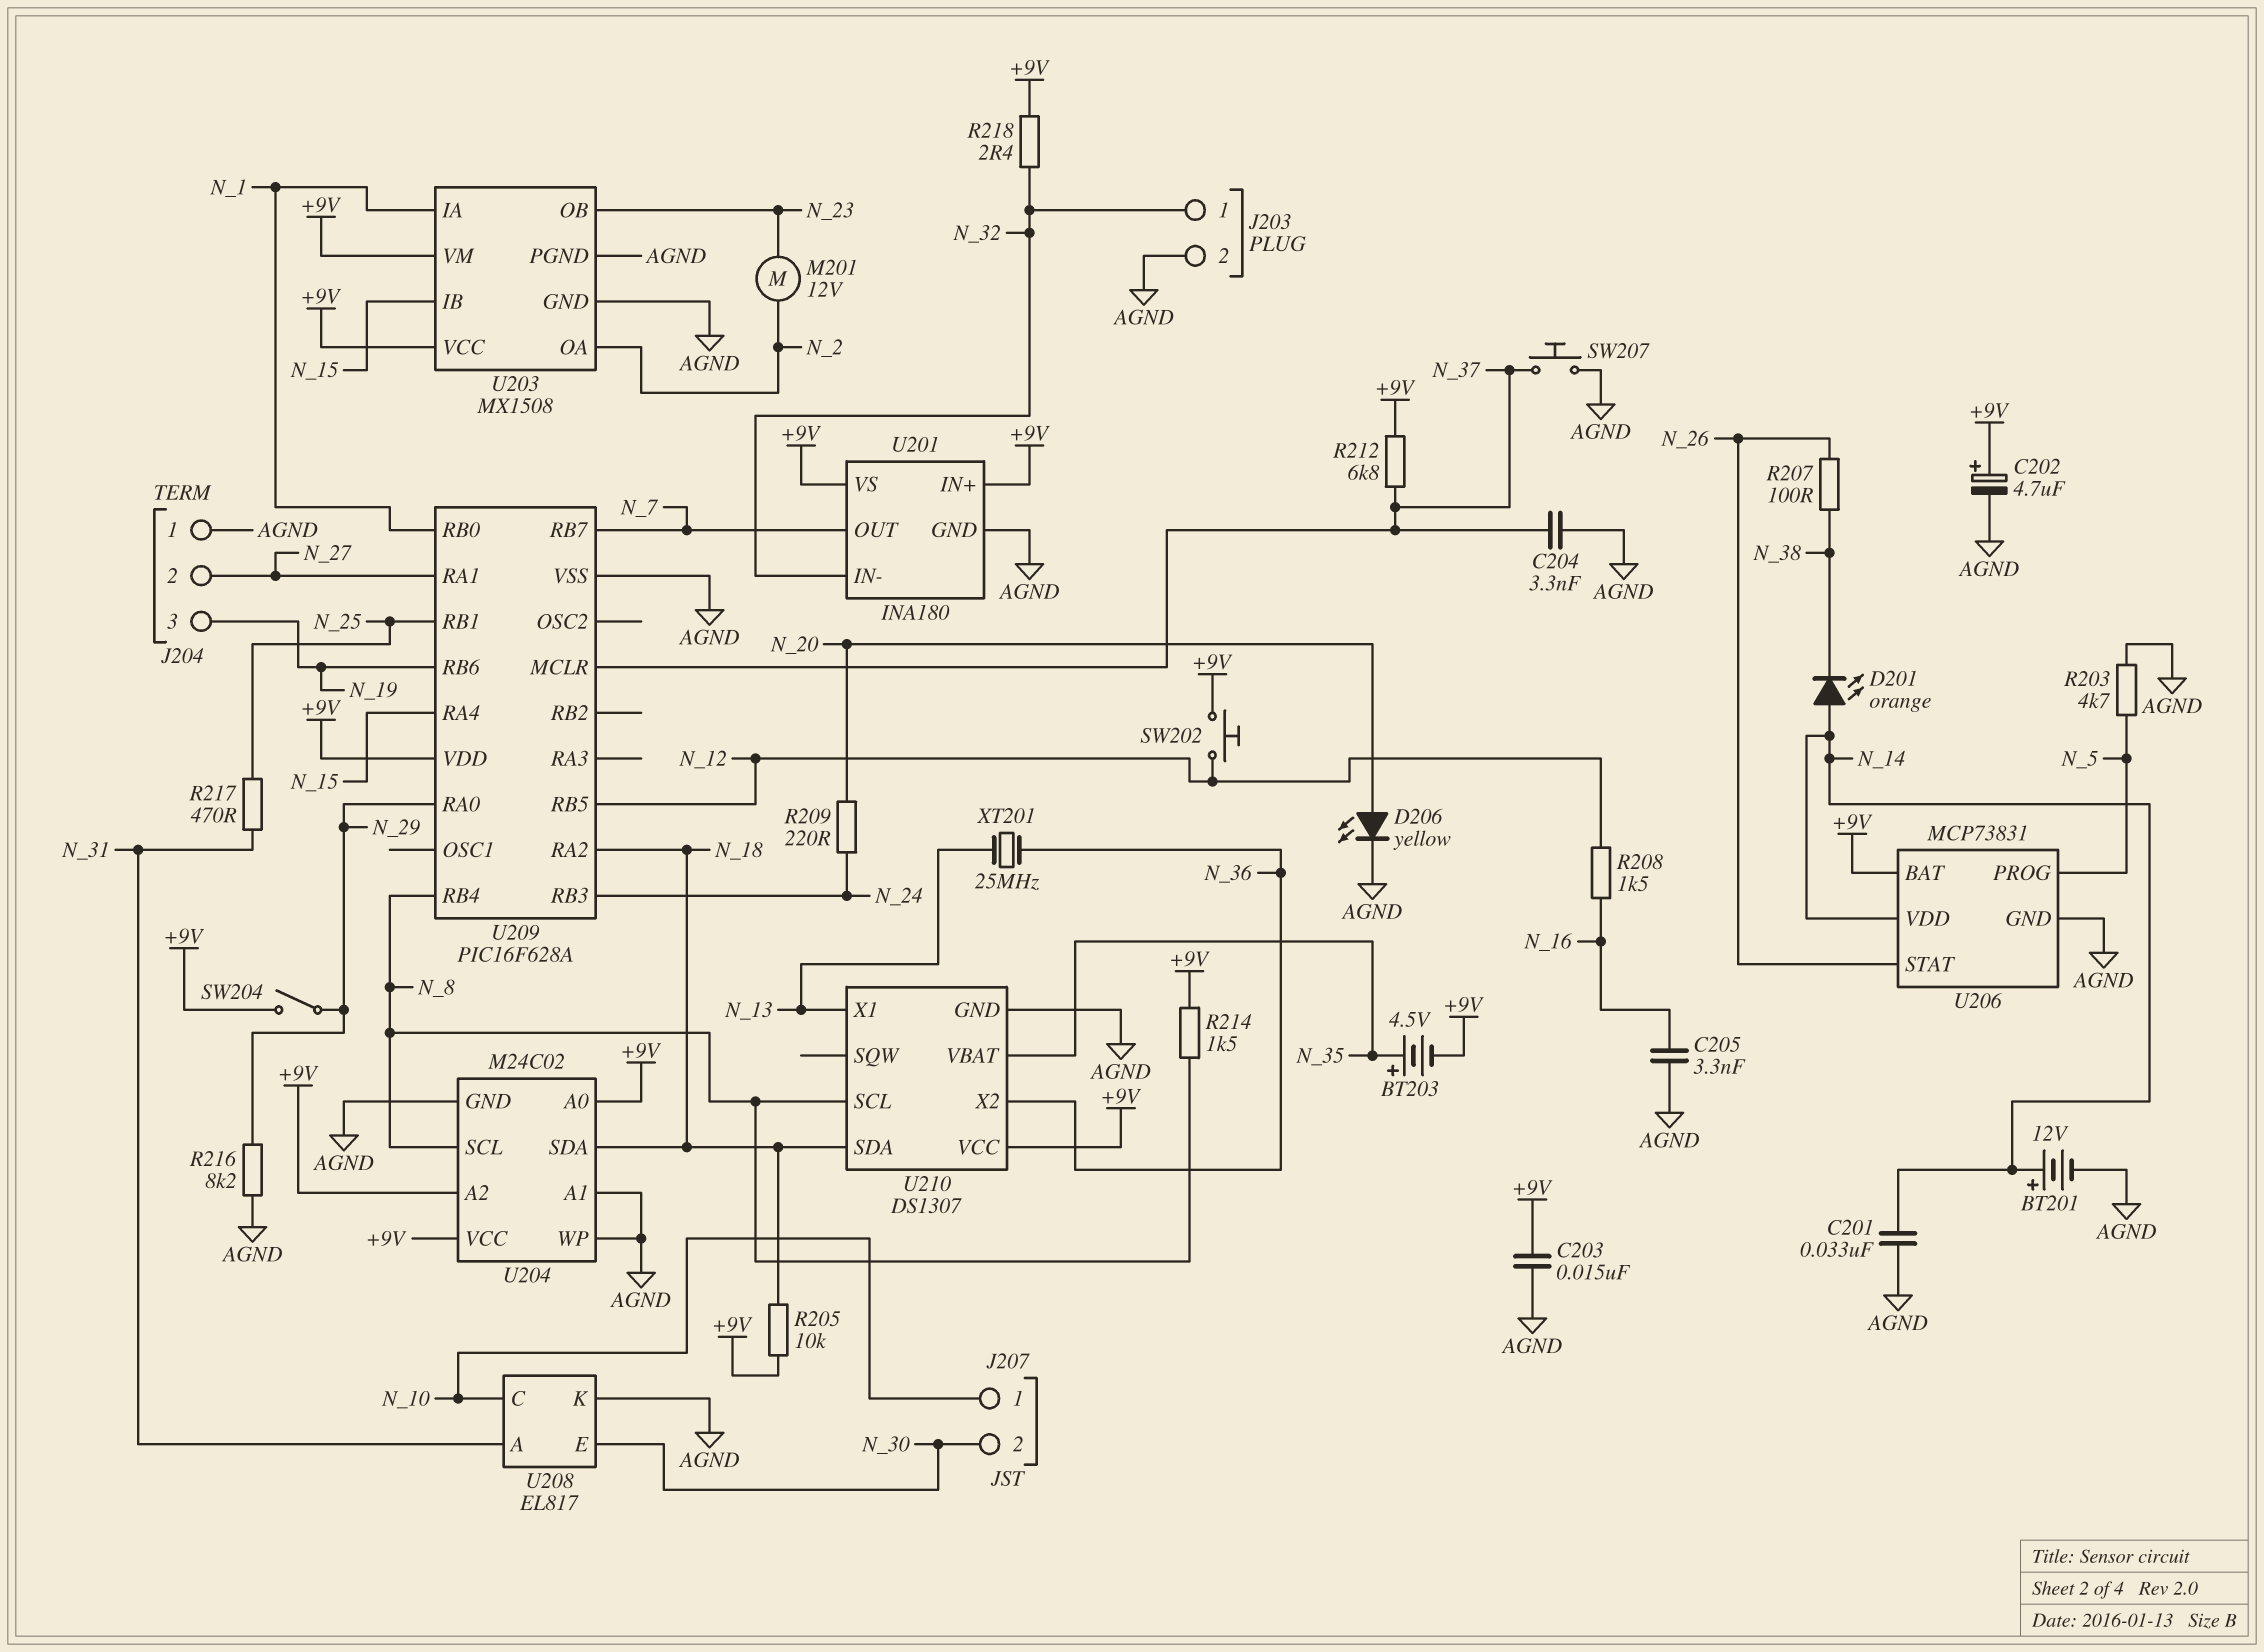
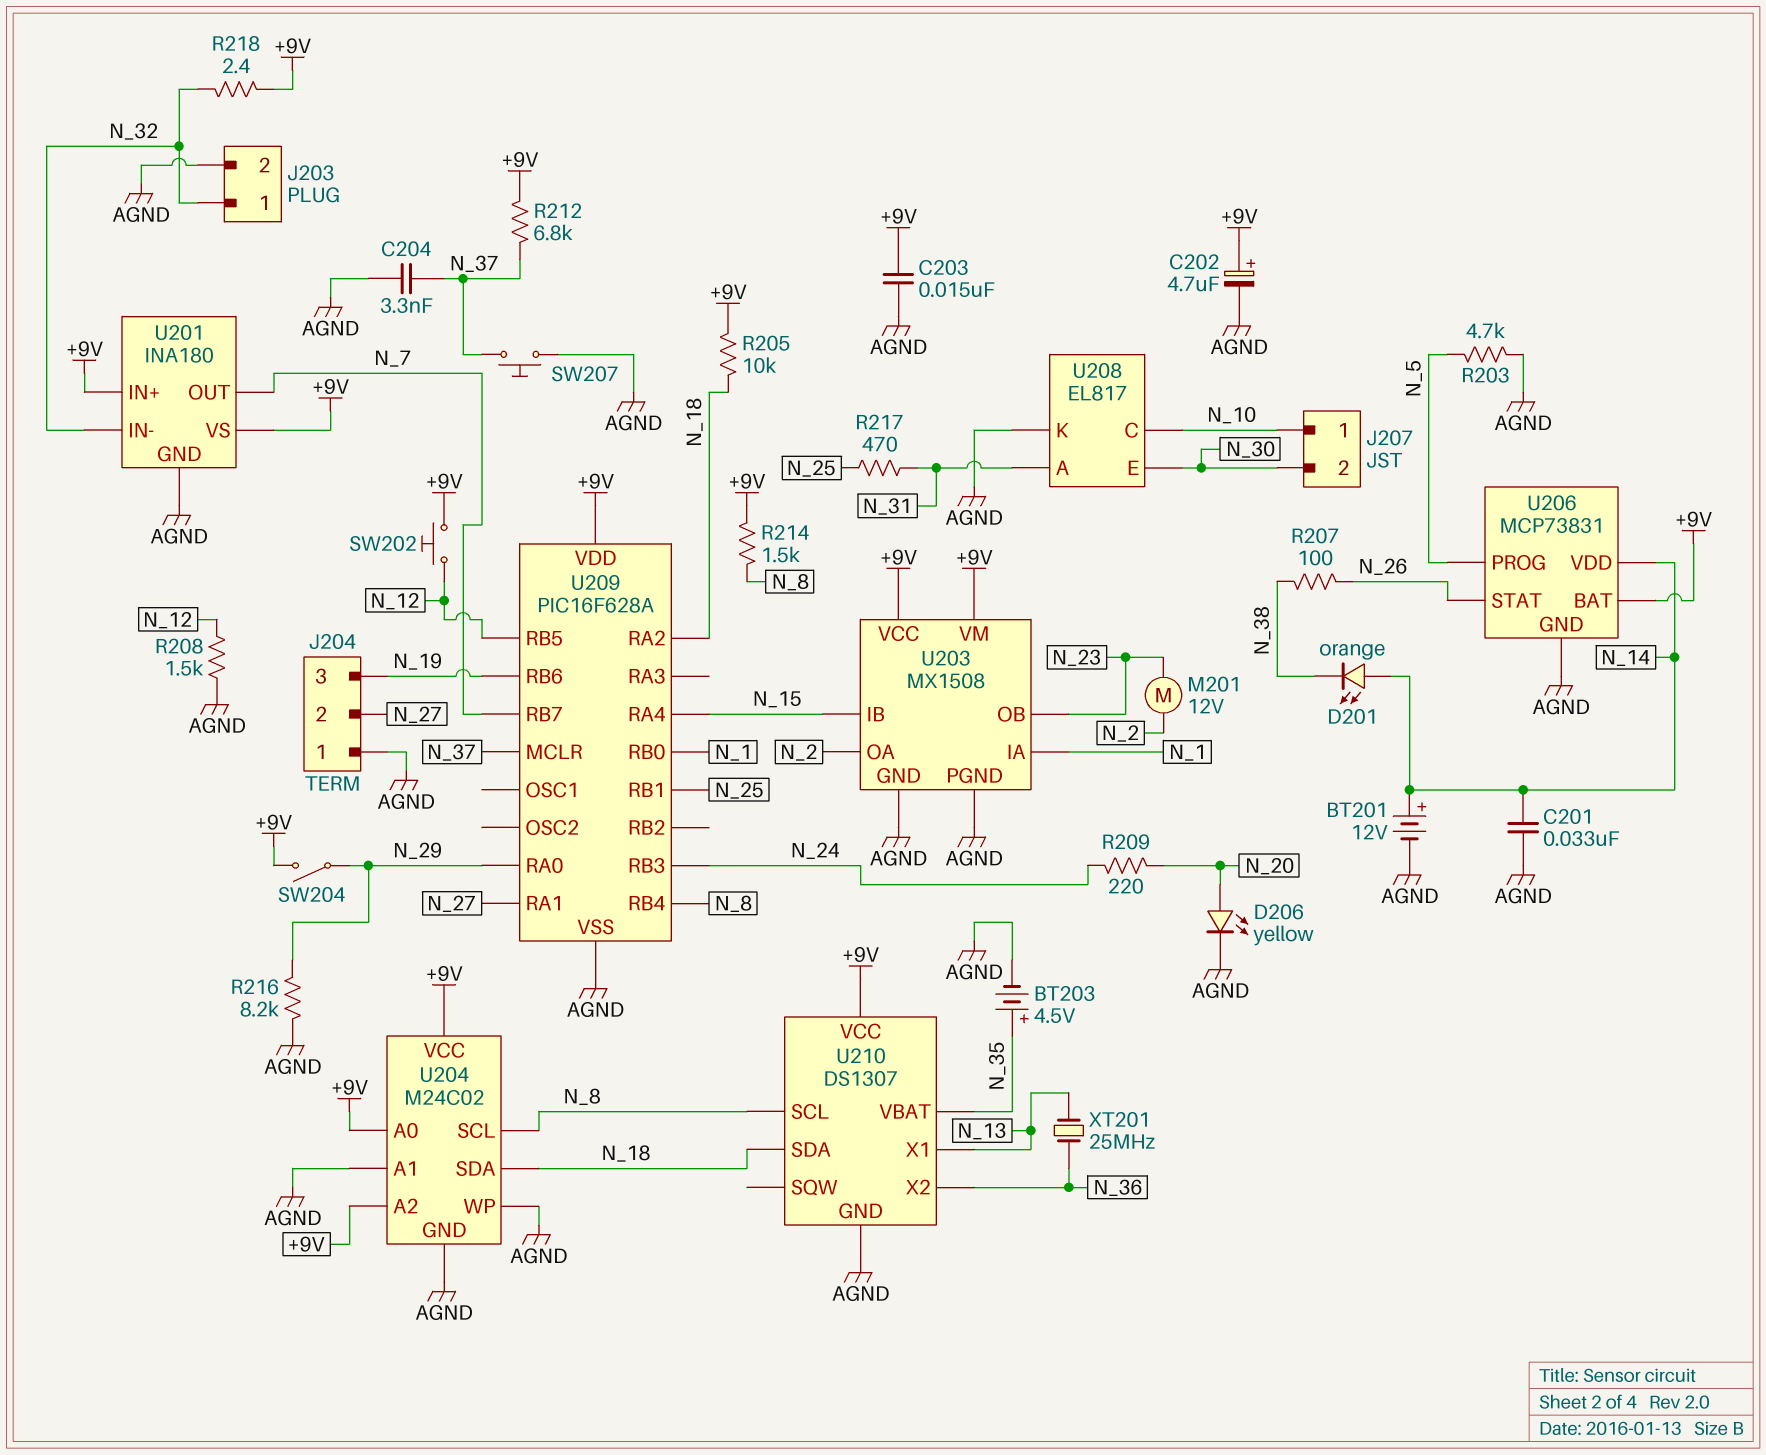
BT203: 4.5V (plus N_35, minus +9V) -> 4.5V (plus N_35, minus AGND)
C205: 3.3nF (AGND, N_16) -> none
R208: 1.5k (N_12, N_16) -> 1.5k (AGND, N_12)

